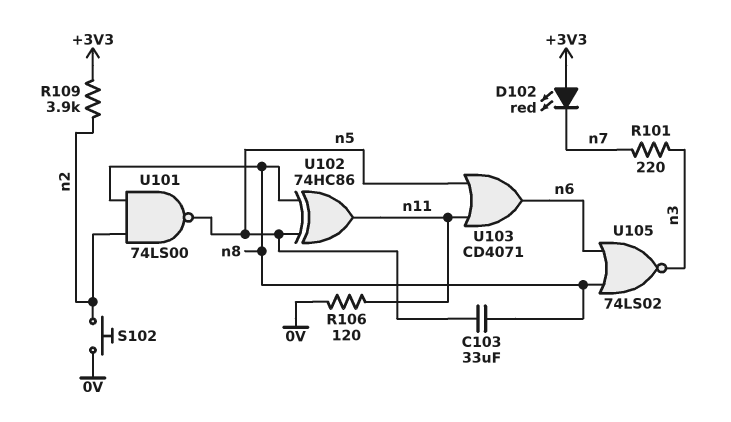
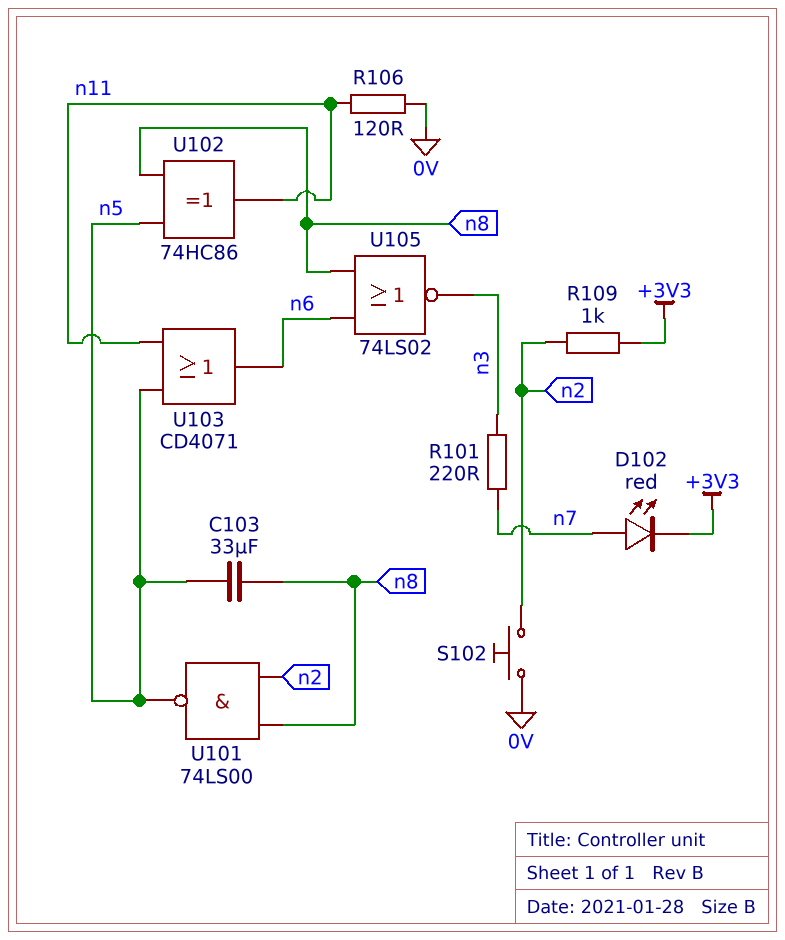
D102: LED red (A +3V3, K n7) -> LED red (A n7, K +3V3)
R109: 3.9k (+3V3, n2) -> 1k (+3V3, n2)

